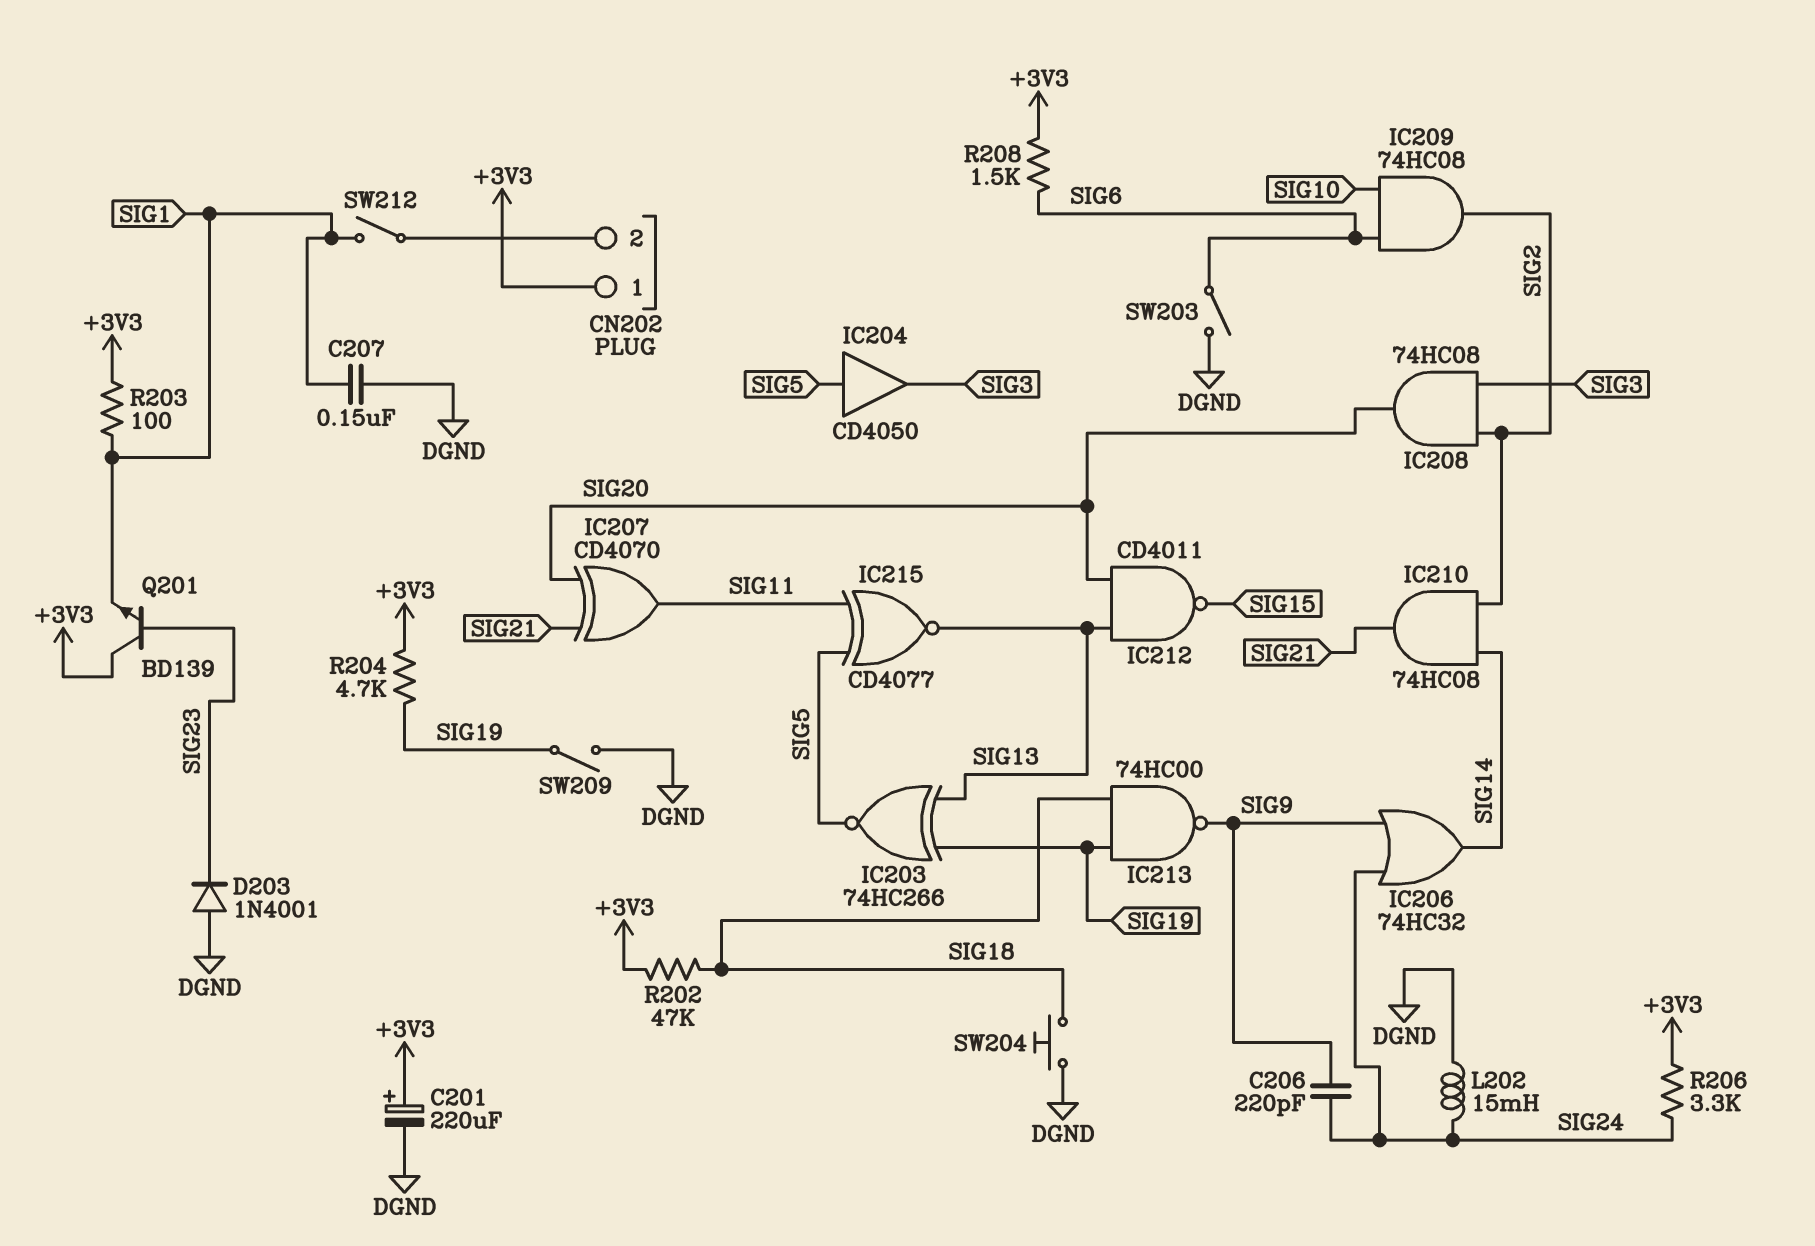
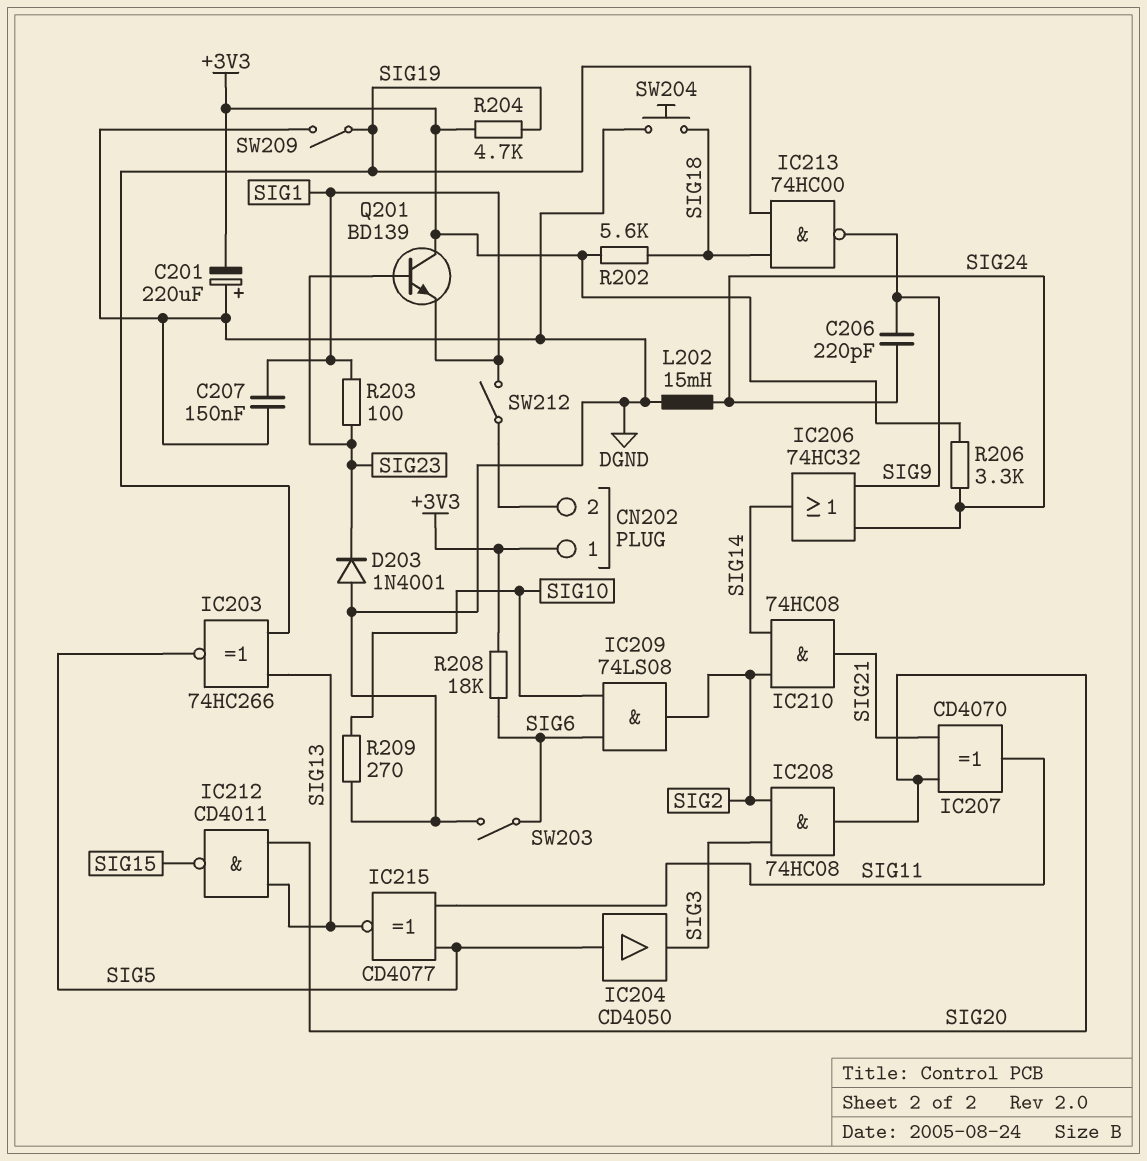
C201: 220uF (plus +3V3, minus DGND) -> 220uF (plus DGND, minus +3V3)
IC209: AND 74HC08 (in SIG6, in SIG10, out SIG2) -> AND 74LS08 (in SIG6, in SIG10, out SIG2)
R202: 47k (+3V3, SIG18) -> 5.6k (+3V3, SIG18)
R203: 100 (+3V3, SIG1) -> 100 (SIG1, SIG23)
R208: 1.5k (+3V3, SIG6) -> 18k (+3V3, SIG6)
R209: none -> 270 (DGND, SIG10)

